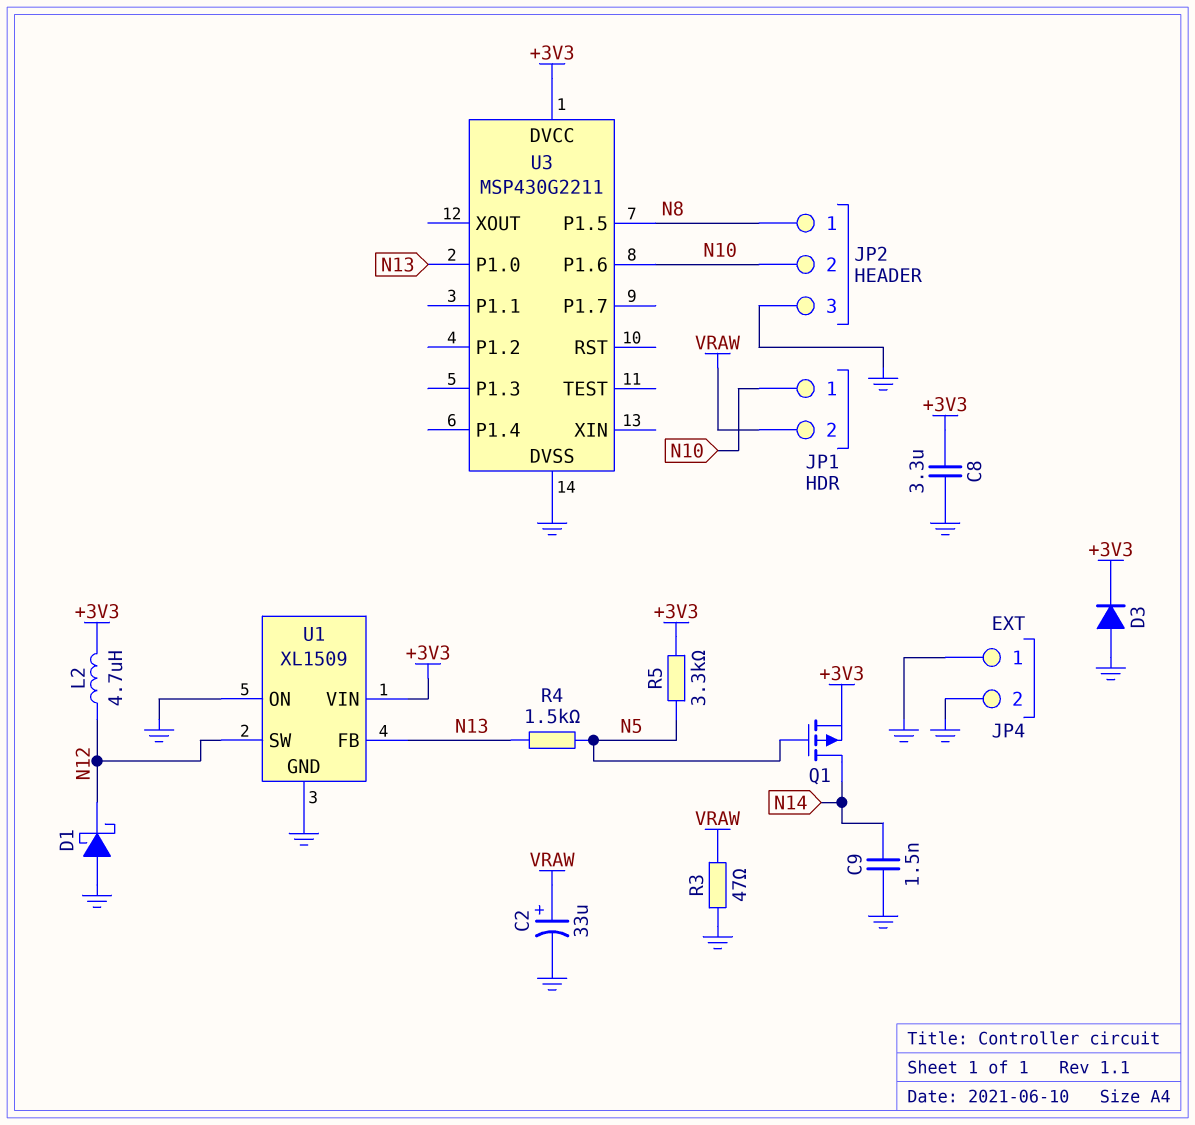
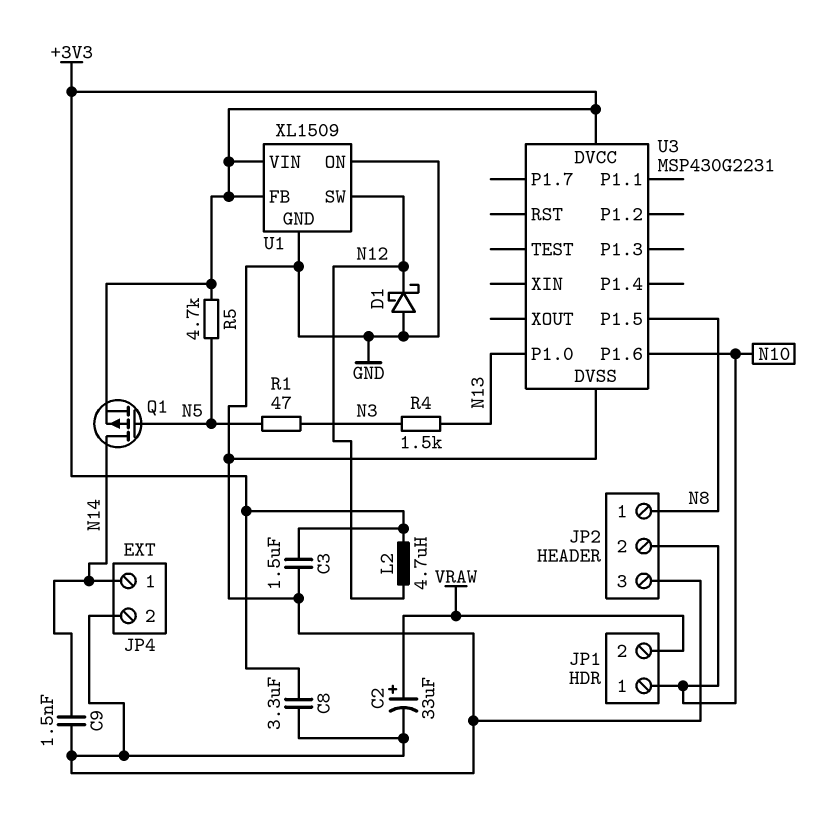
C3: none -> 1.5uF (+3V3, GND)
D3: diode (A GND, K +3V3) -> none
JP4 pin 1: GND -> N14
R1: none -> 47 (N3, N5)
R3: 47 (GND, VRAW) -> none
R4: 1.5k (N5, N13) -> 1.5k (N3, N13)
R5: 3.3k (+3V3, N5) -> 4.7k (+3V3, N5)
U1 pin FB: N13 -> +3V3
U3: MSP430G2211 -> MSP430G2231

